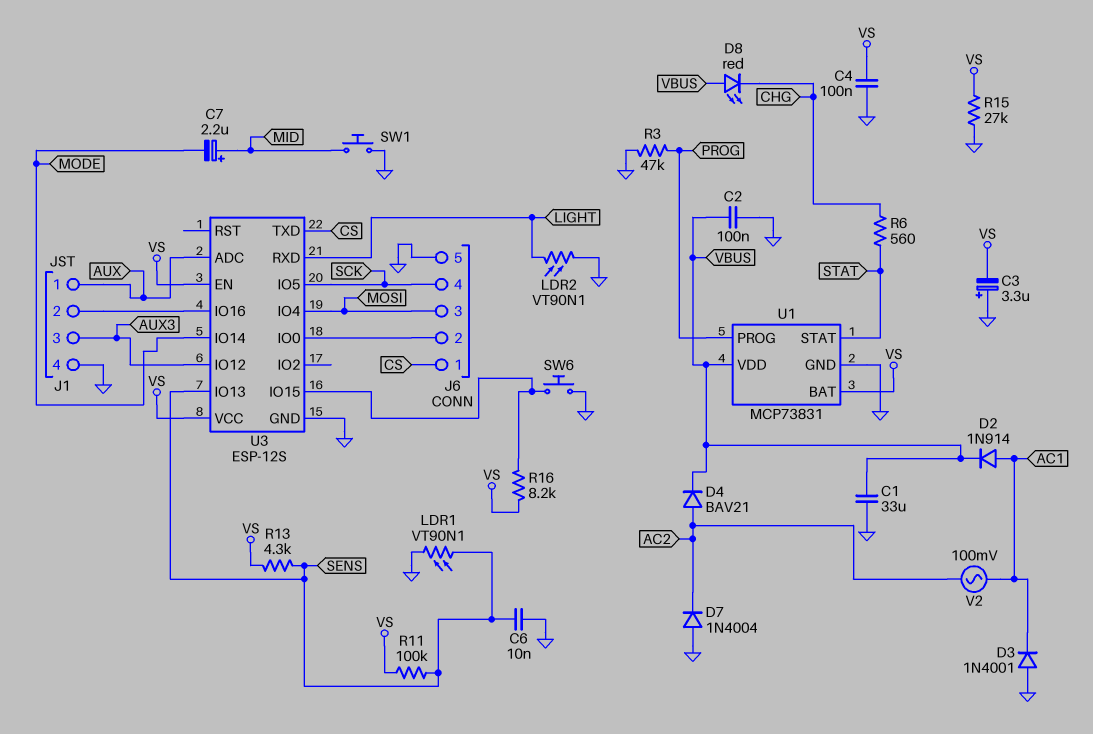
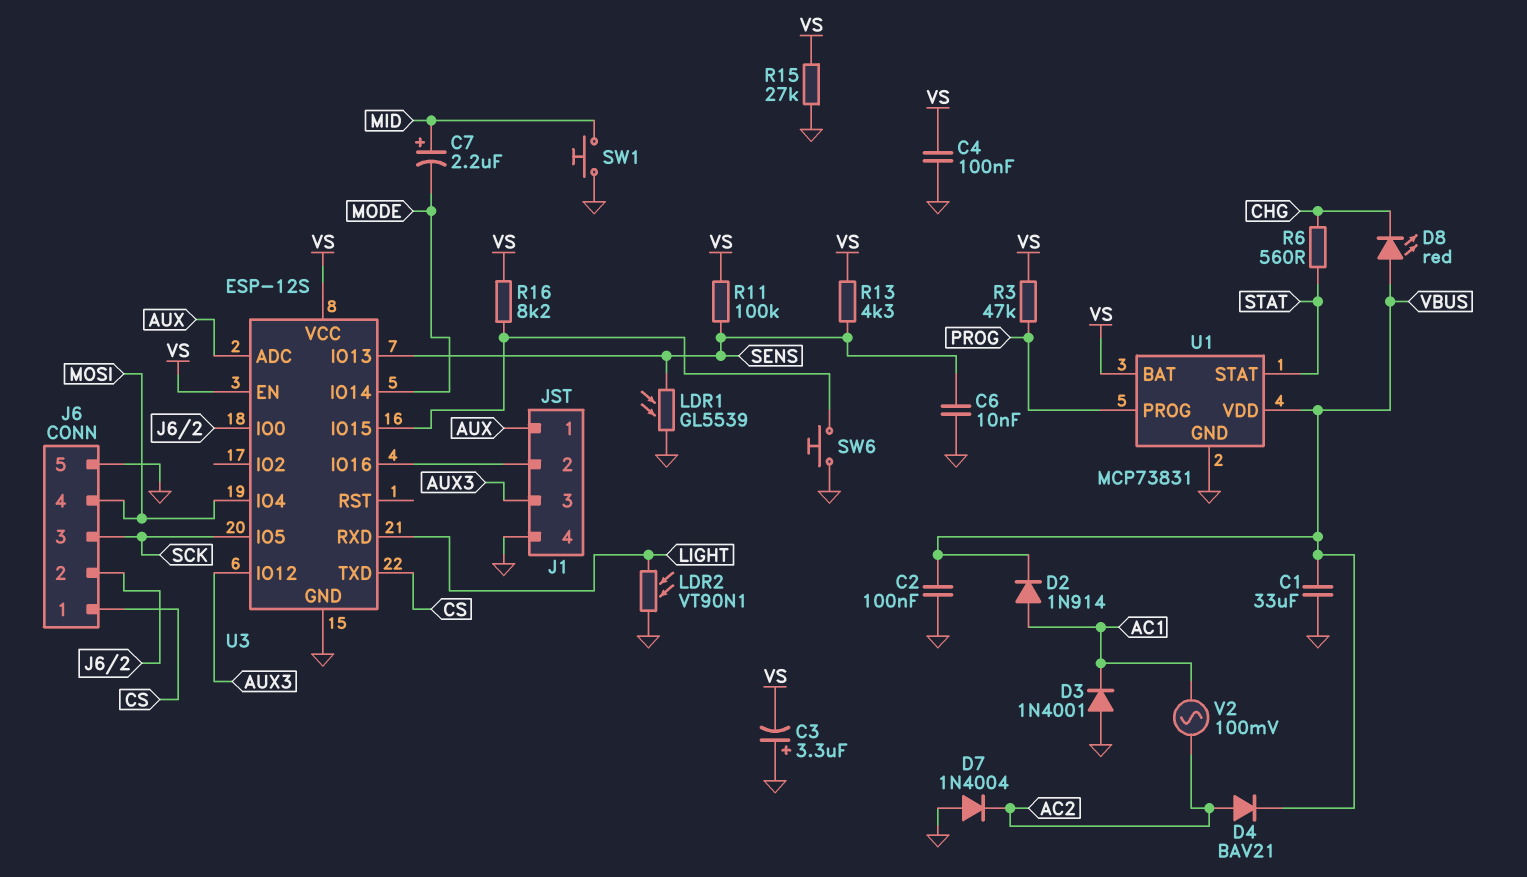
J6 pin 3: MOSI -> SCK
J6 pin 4: SCK -> MOSI
LDR1: VT90N1 (GND, SENS) -> GL5539 (GND, SENS)
R3: 47k (GND, PROG) -> 47k (PROG, VS)

